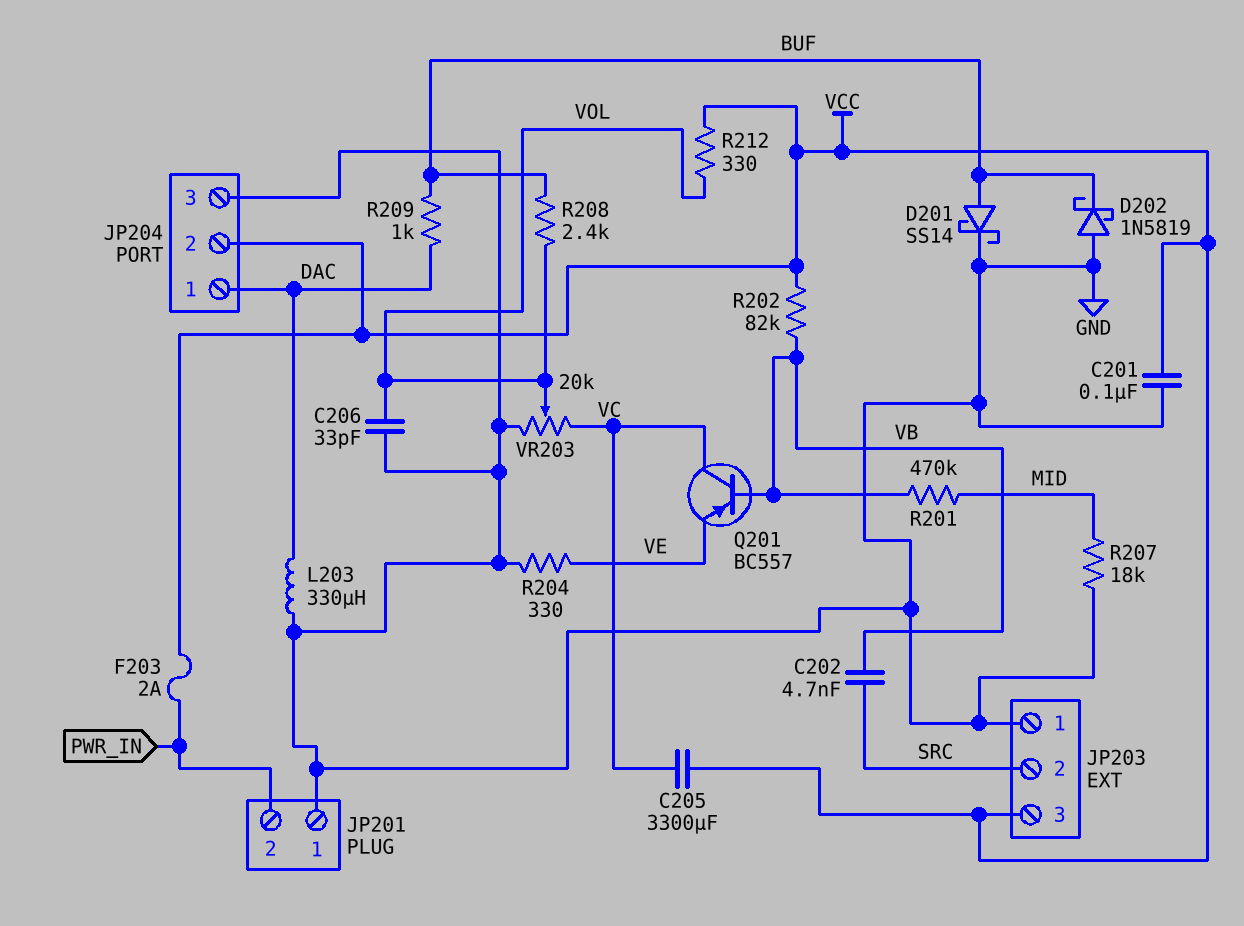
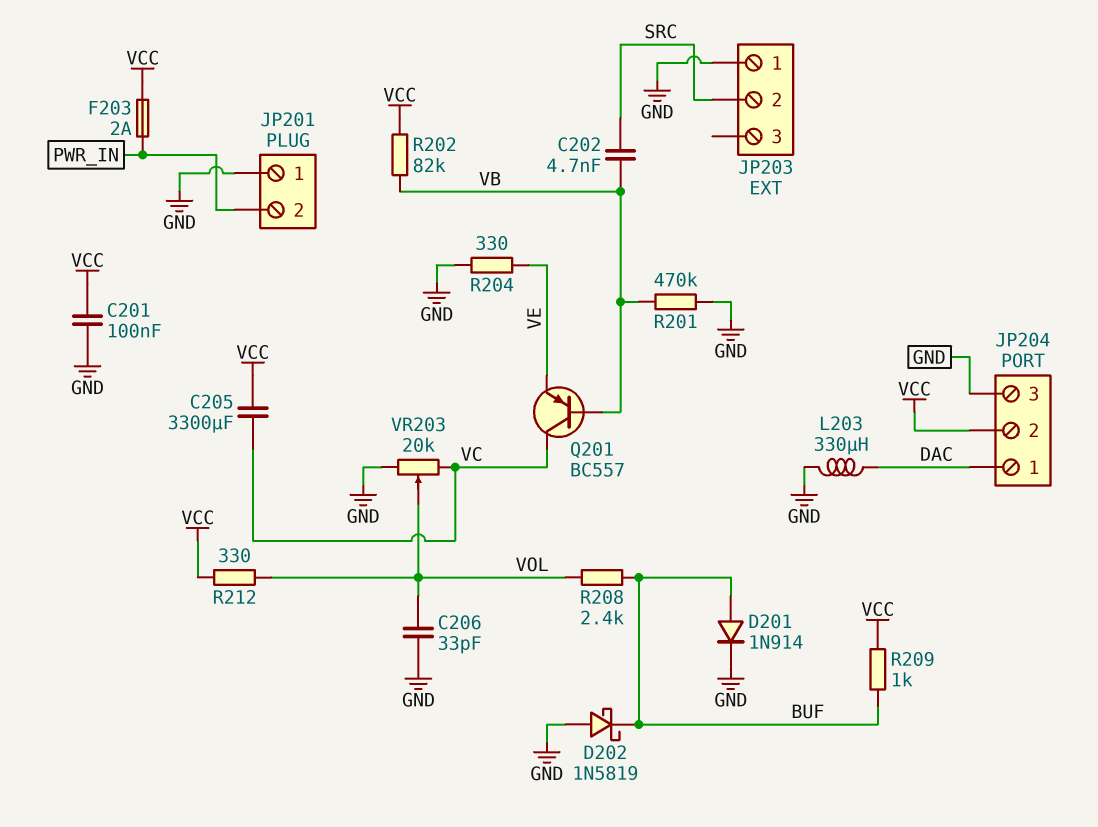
D201: schottky SS14 (A BUF, K GND) -> diode 1N914 (A BUF, K GND)
JP203 pin 3: VCC -> none
R201: 470k (MID, VB) -> 470k (GND, VB)
R207: 18k (GND, MID) -> none
R209: 1k (BUF, DAC) -> 1k (BUF, VCC)

